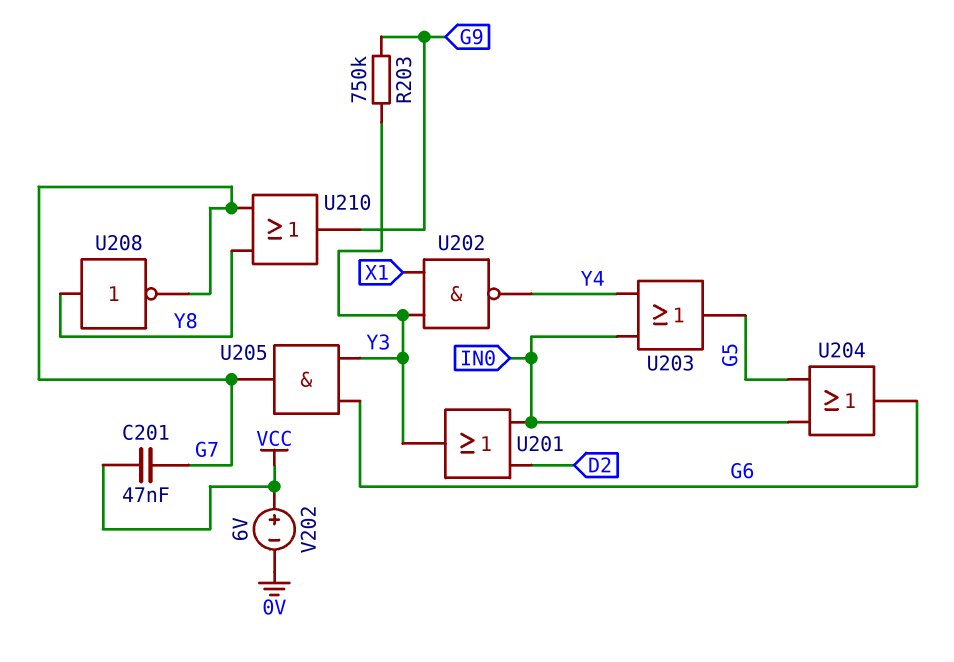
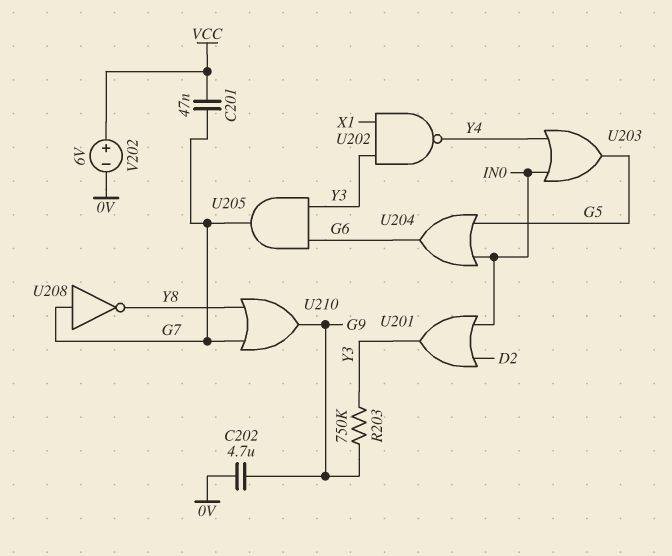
C202: none -> 4.7uF (0V, G9)
U208: NOT (in Y8, out G7) -> NOT (in G7, out Y8)

